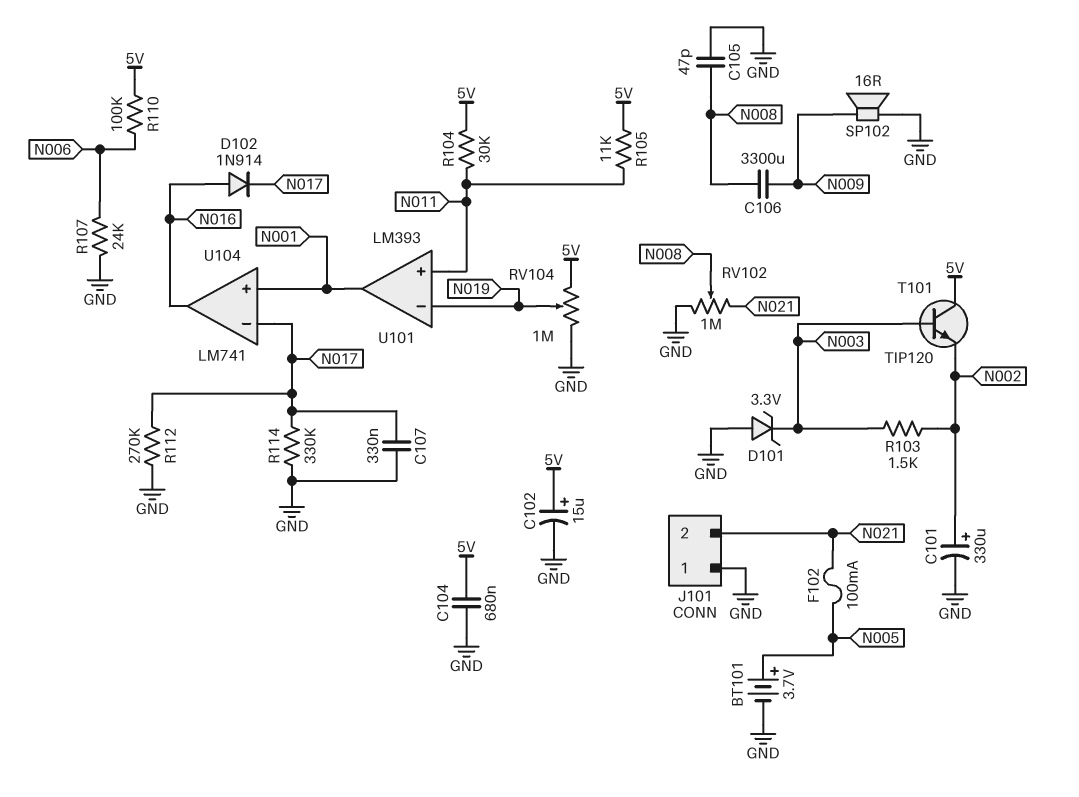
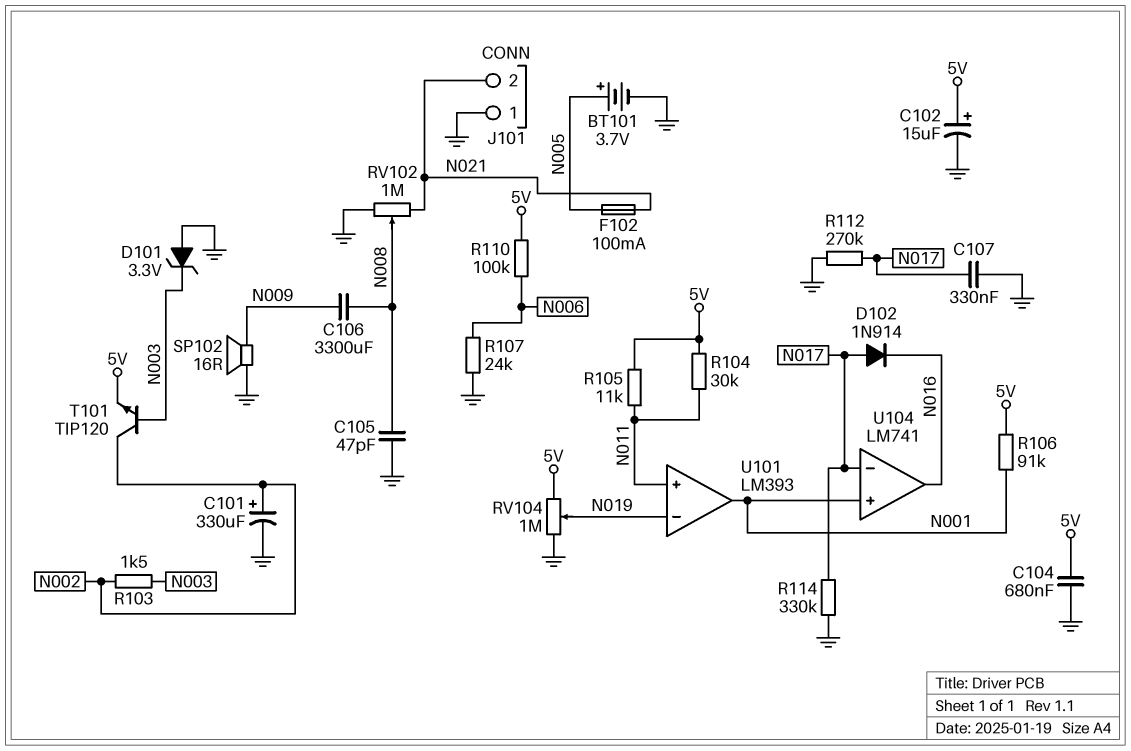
D102: diode 1N914 (A N016, K N017) -> diode 1N914 (A N017, K N016)
R106: none -> 91k (5V, N001)
T101: NPN TIP120 (B N003, C 5V, E N002) -> NPN TIP120 (B N003, C N002, E 5V)

